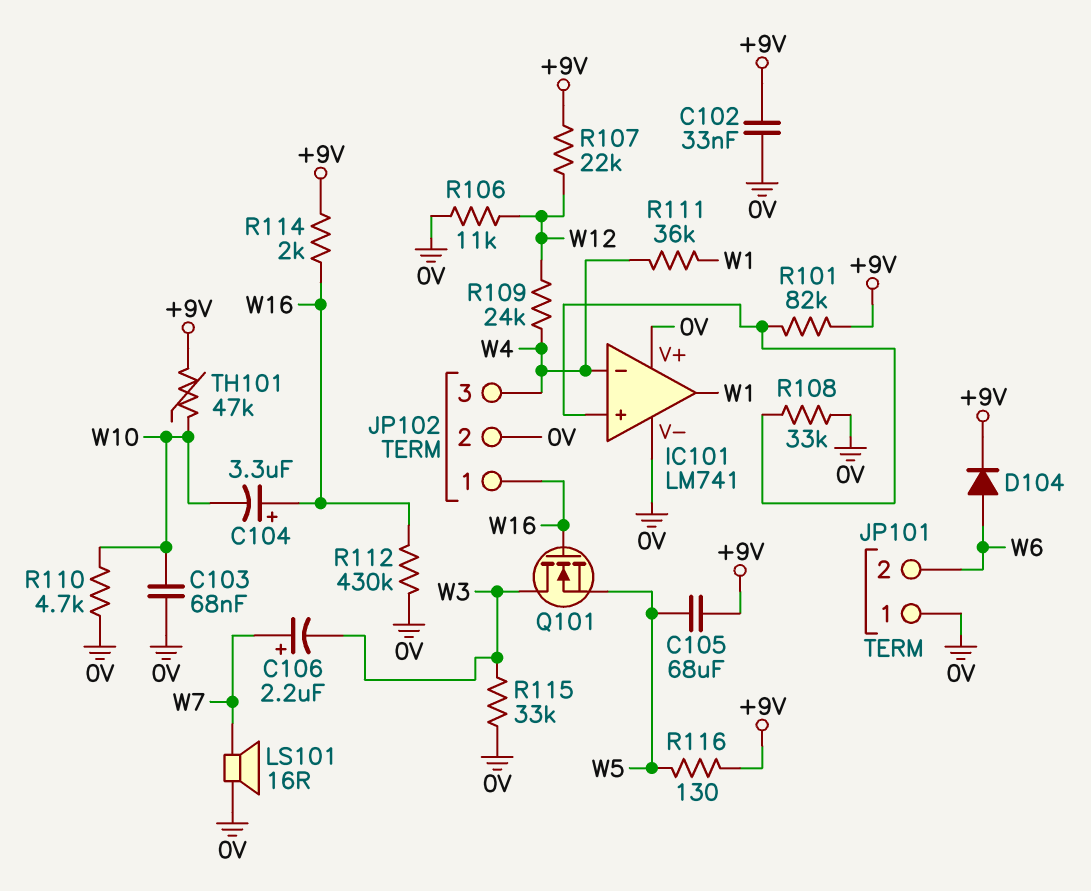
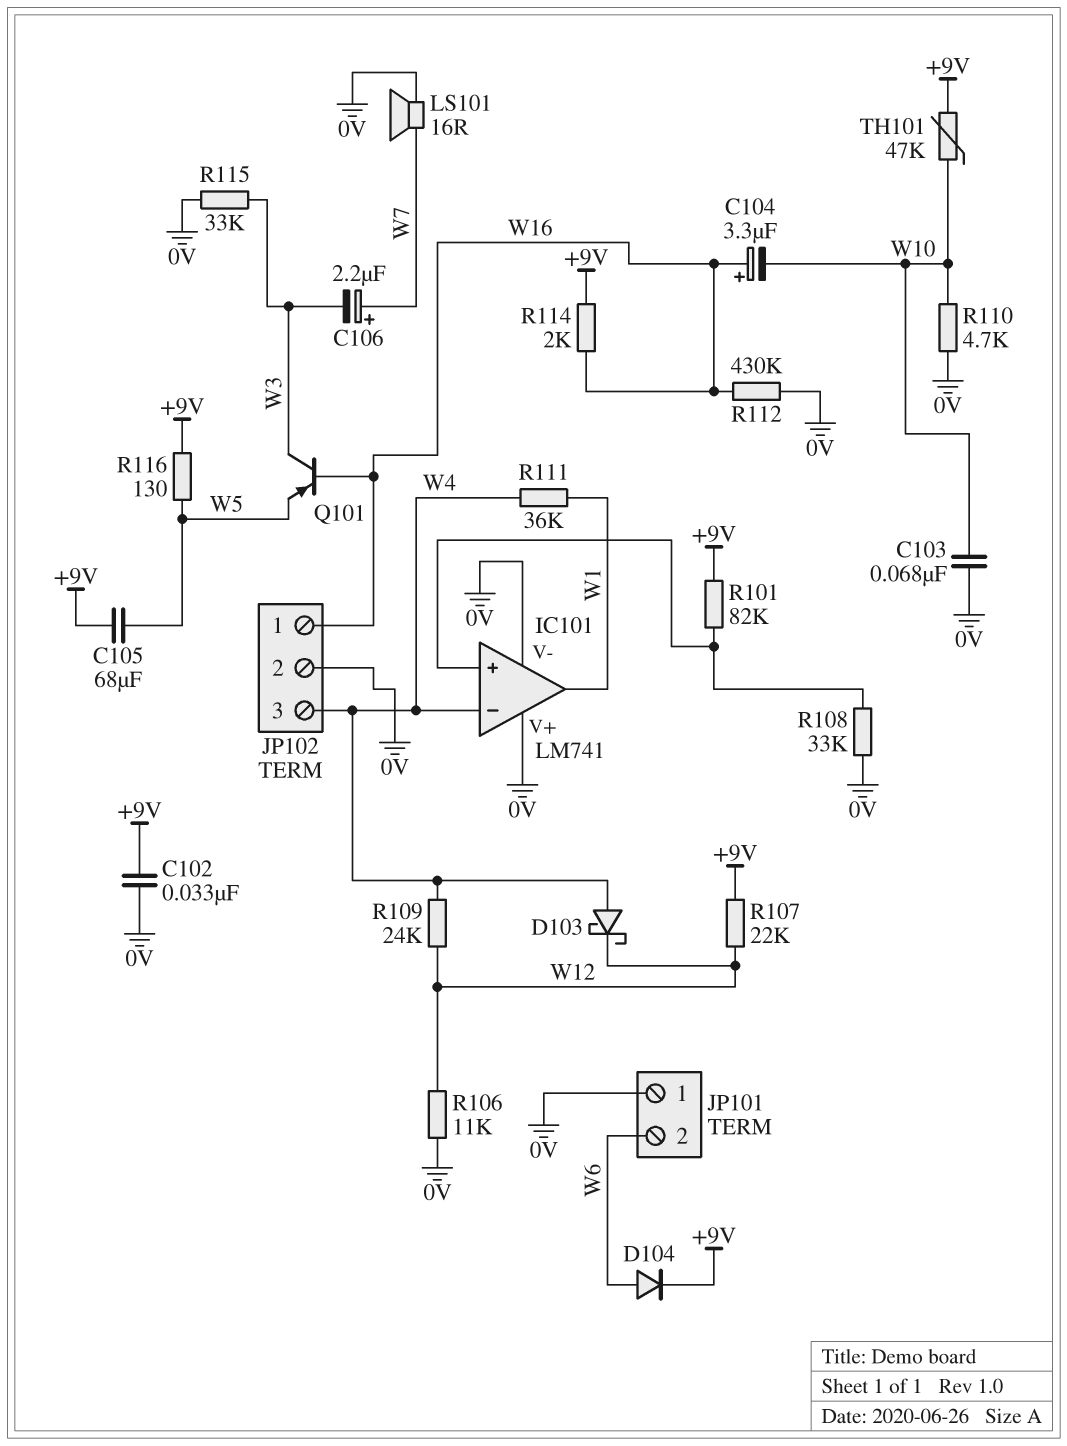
D103: none -> schottky (A W4, K W12)
Q101: NMOS (G W16, D W3, S W5) -> PNP (B W16, C W3, E W5)

